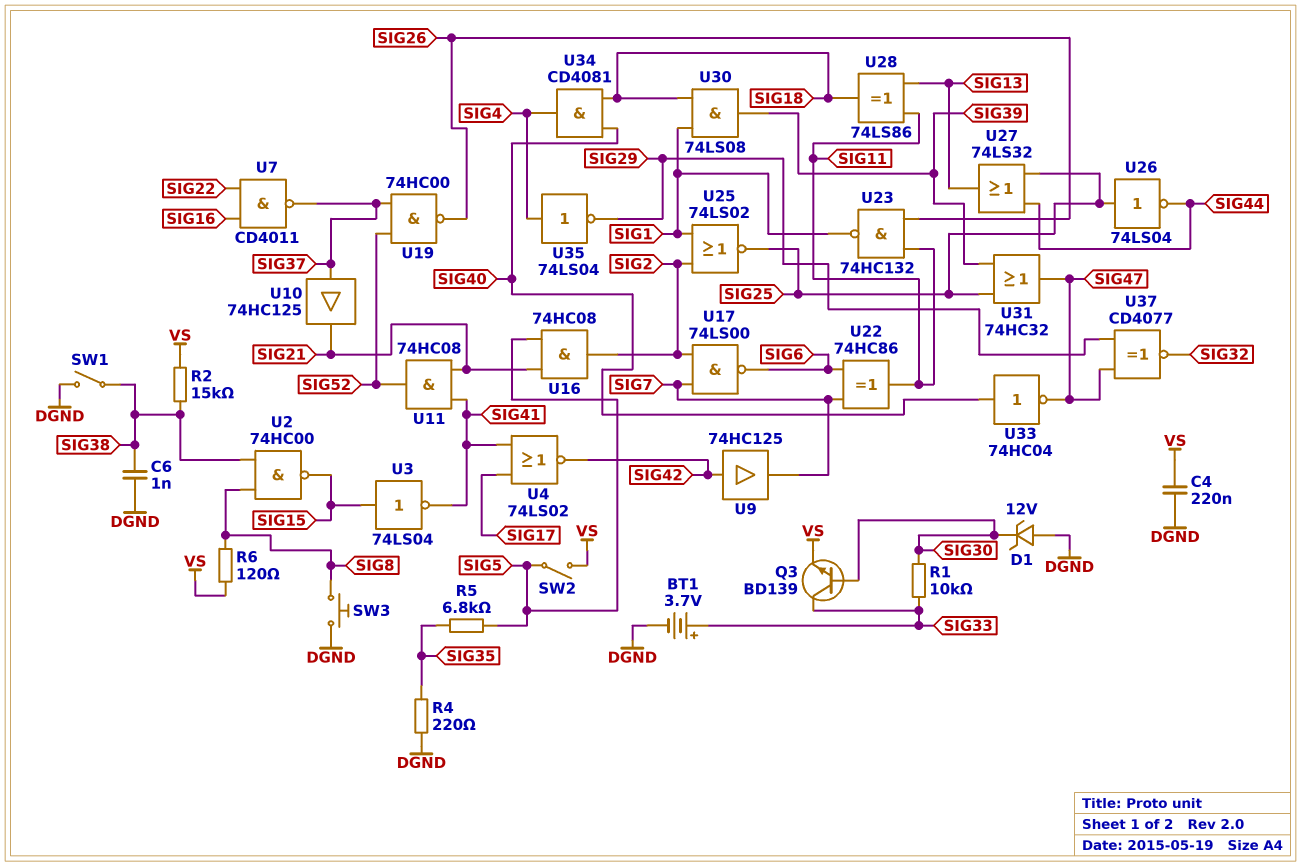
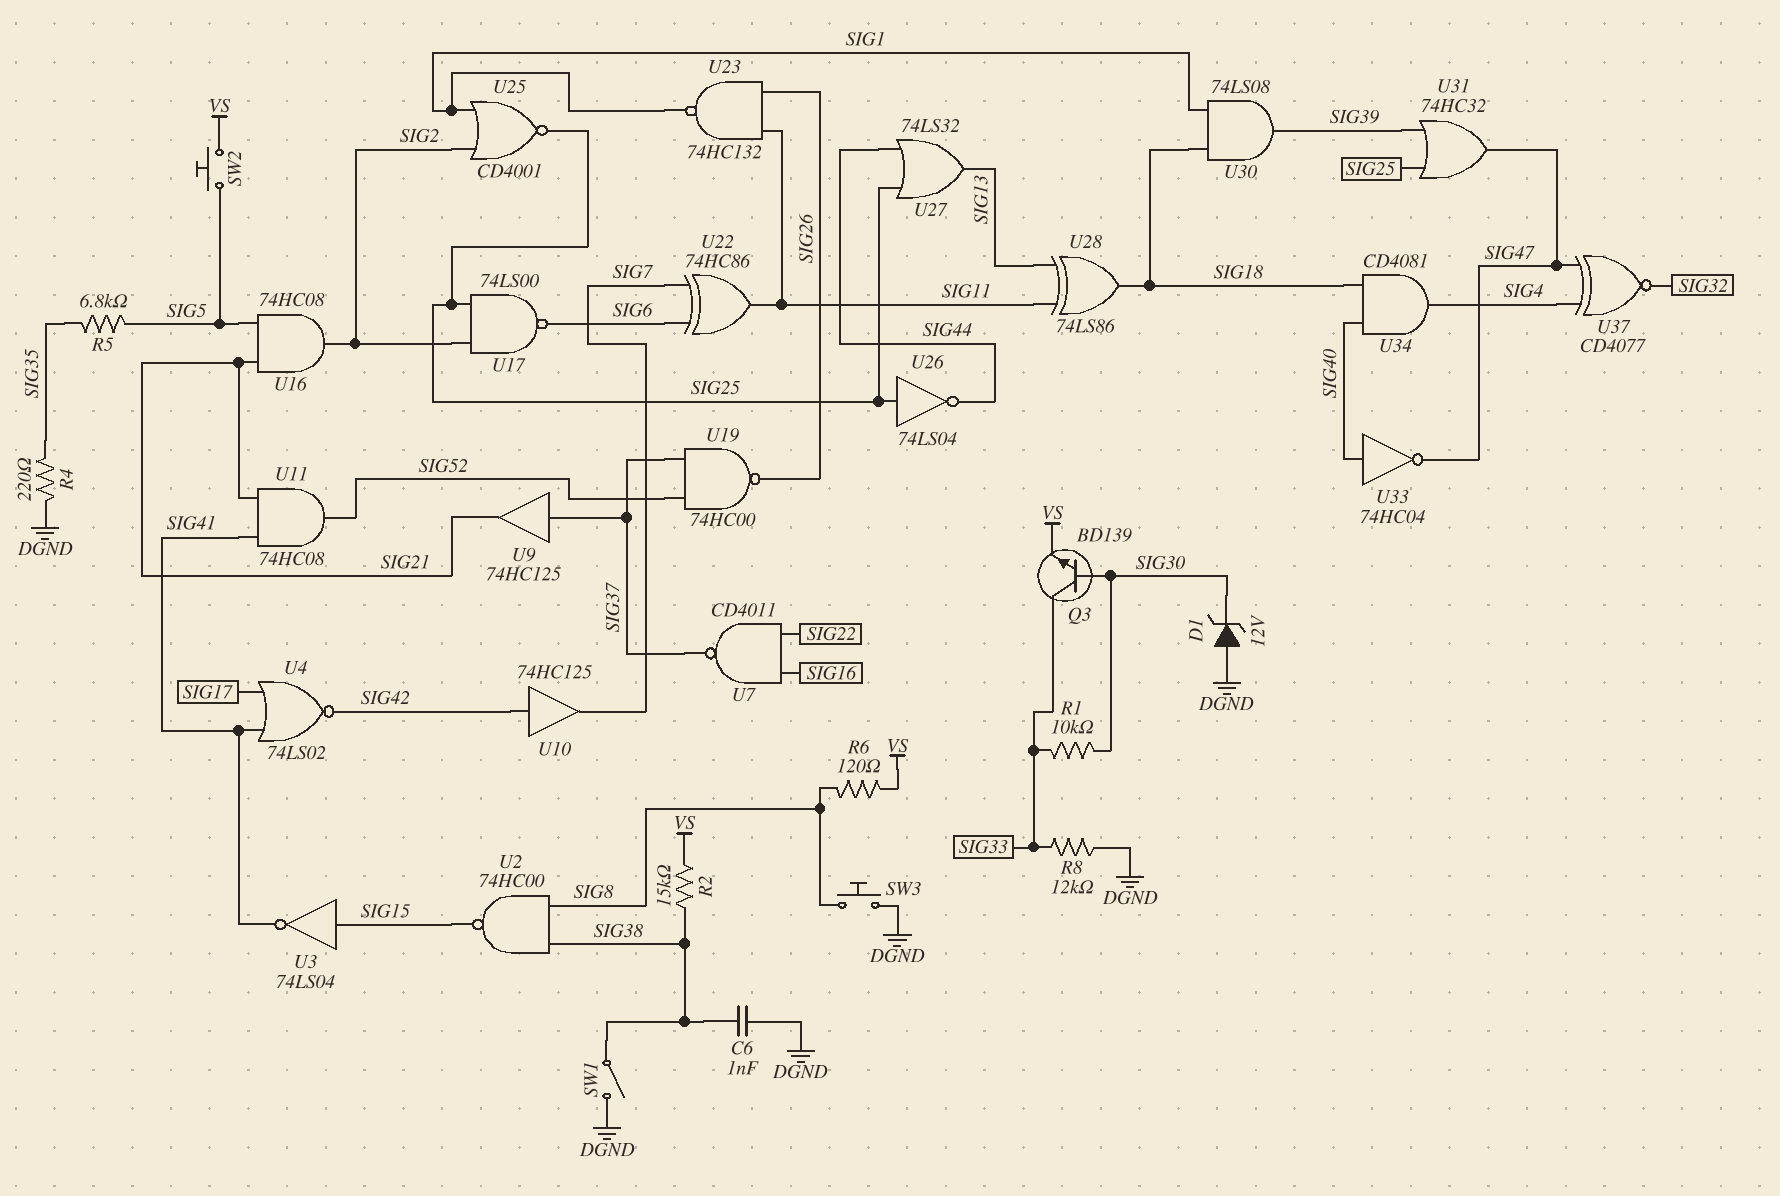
BT1: 3.7V (plus SIG33, minus DGND) -> none
C4: 220nF (DGND, VS) -> none
R8: none -> 12k (DGND, SIG33)
SW2: switch (SIG5, VS) -> button (SIG5, VS)
U9: buffer 74HC125 (in SIG42, out SIG7) -> buffer 74HC125 (in SIG37, out SIG21)
U10: buffer 74HC125 (in SIG37, out SIG21) -> buffer 74HC125 (in SIG42, out SIG7)
U17: NAND 74LS00 (in SIG2, in SIG7, out SIG6) -> NAND 74LS00 (in SIG2, in SIG25, out SIG6)
U25: NOR 74LS02 (in SIG1, in SIG2, out SIG25) -> NOR CD4001 (in SIG1, in SIG2, out SIG25)
U35: NOT 74LS04 (in SIG4, out SIG29) -> none
U37: XNOR CD4077 (in SIG29, in SIG47, out SIG32) -> XNOR CD4077 (in SIG4, in SIG47, out SIG32)

